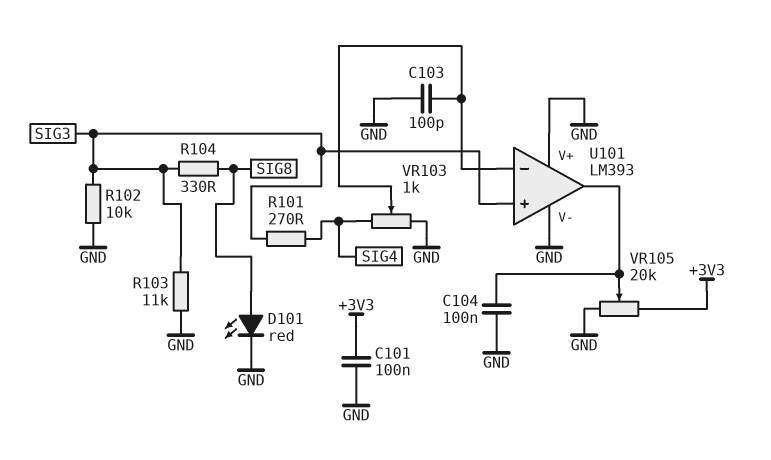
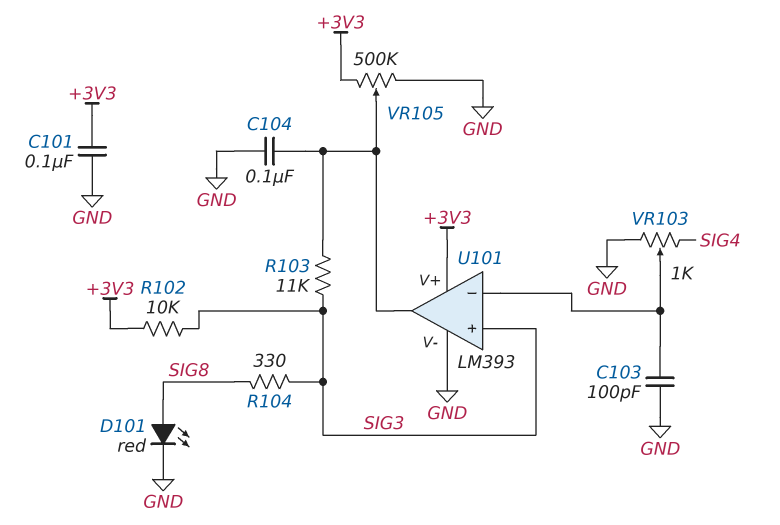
R101: 270 (SIG3, SIG4) -> none
R102: 10k (GND, SIG3) -> 10k (+3V3, SIG3)
R103: 11k (GND, SIG3) -> 11k (SIG3, U101/out)
U101 pin V+: GND -> +3V3
VR105: 20k (+3V3, GND, wiper U101/out) -> 500k (+3V3, GND, wiper U101/out)

